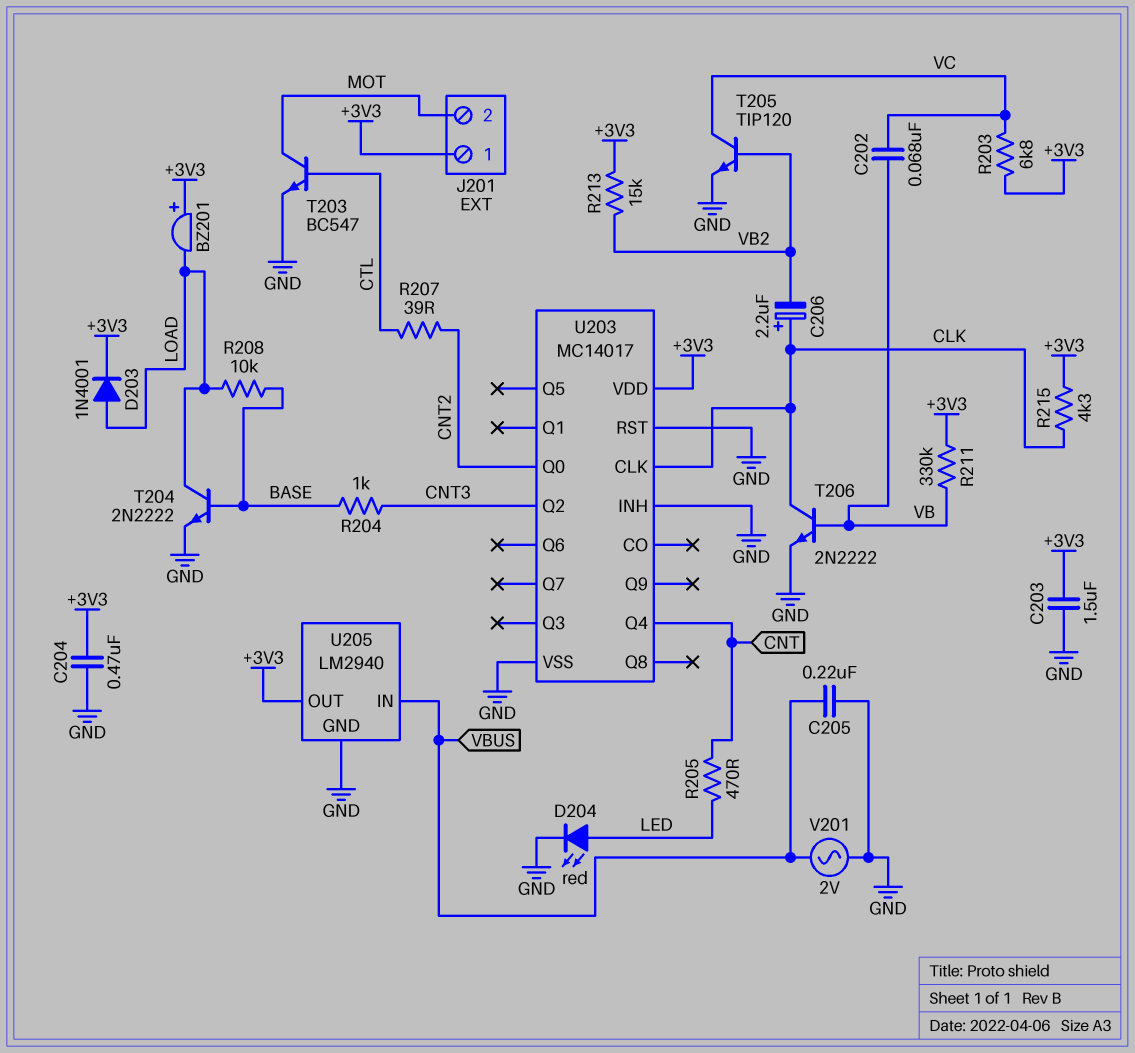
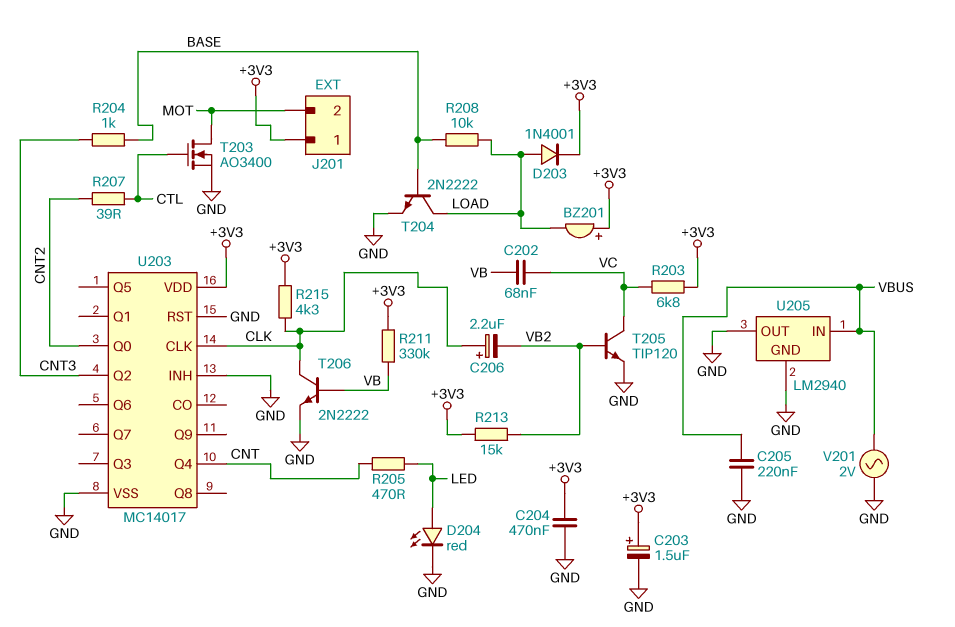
C203: 1.5uF (+3V3, GND) -> 1.5uF (plus +3V3, minus GND)
T203: NPN BC547 (B CTL, C MOT, E GND) -> NMOS AO3400 (G CTL, D MOT, S GND)
U205 pin OUT: +3V3 -> GND

